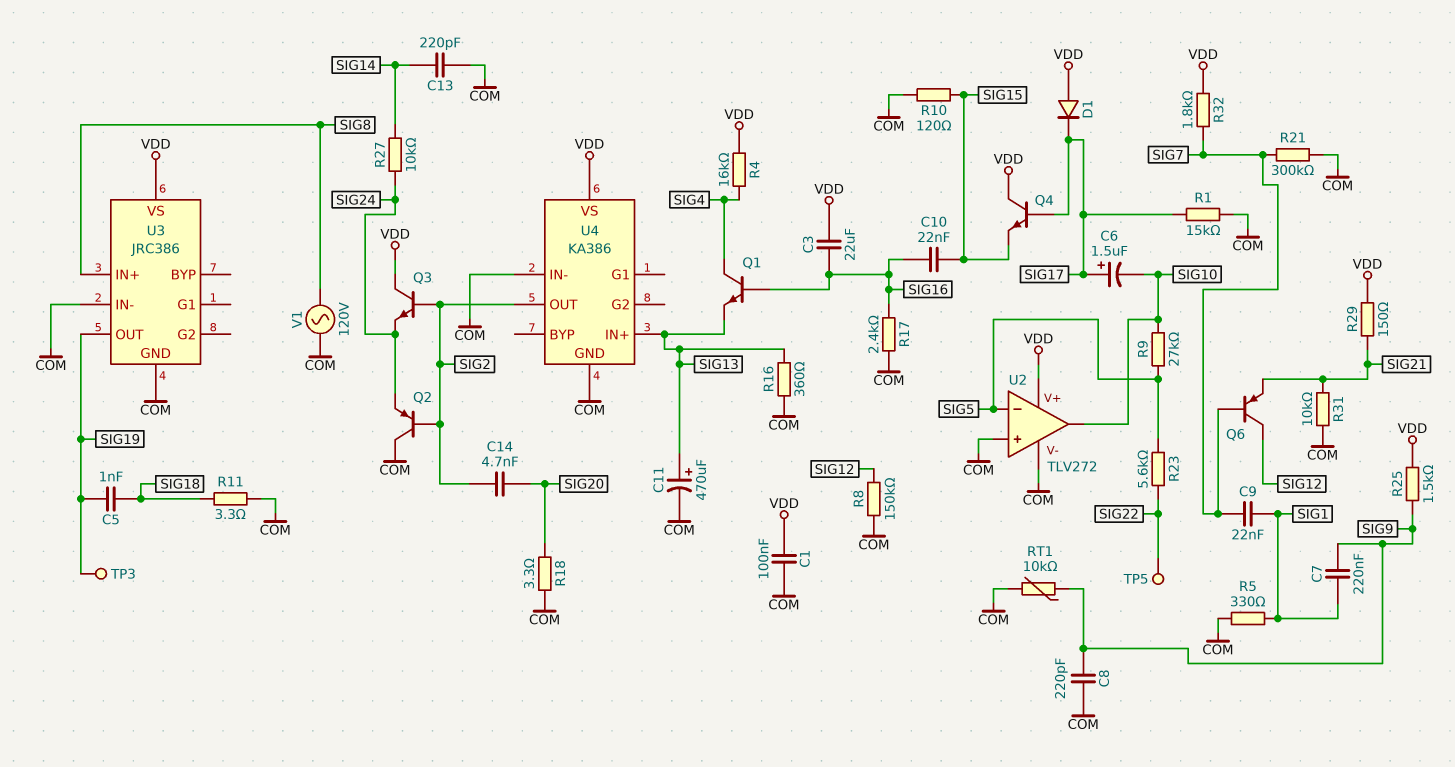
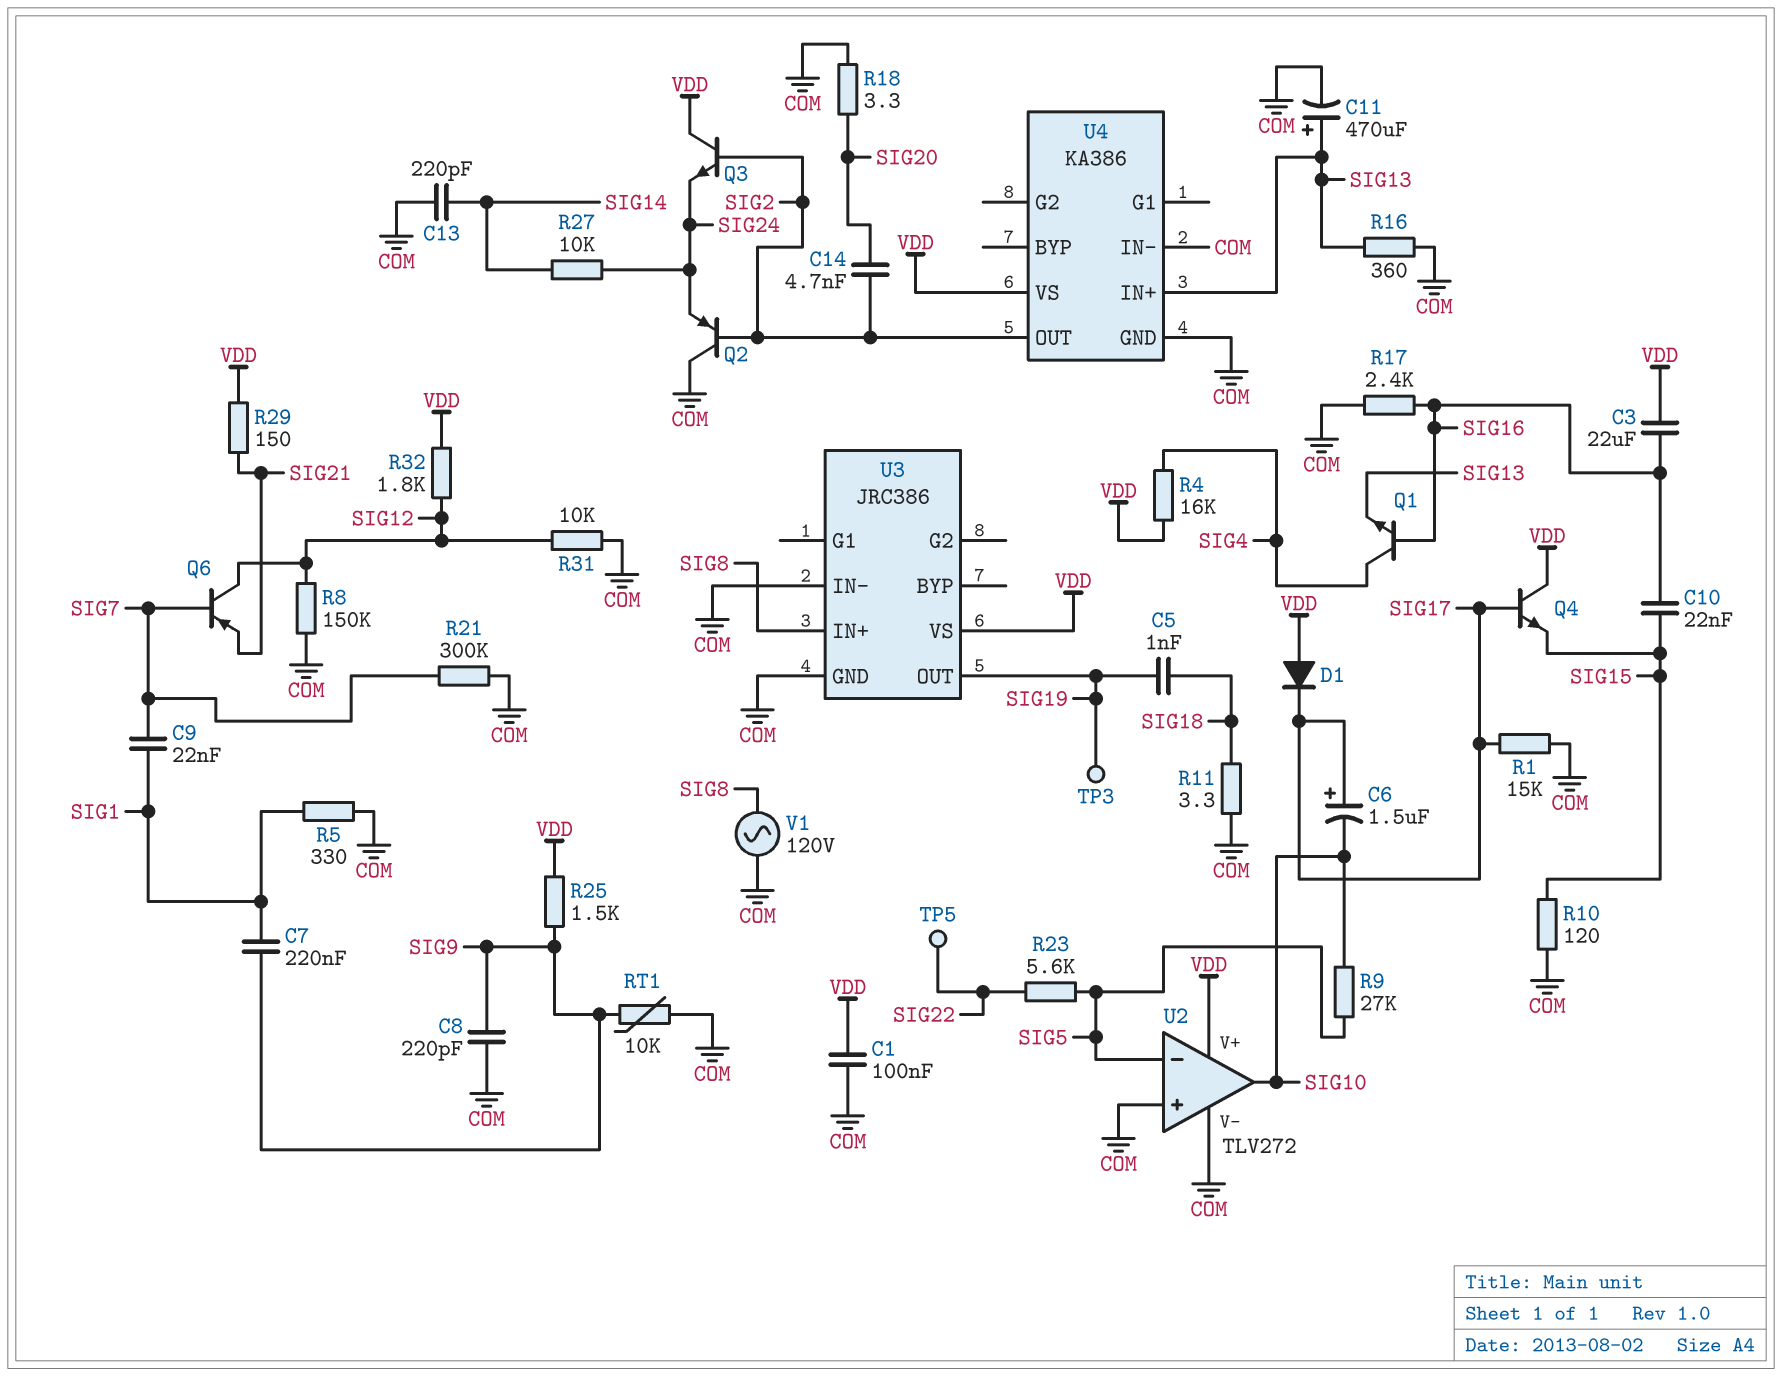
R31: 10k (COM, SIG21) -> 10k (COM, SIG12)
R32: 1.8k (SIG7, VDD) -> 1.8k (SIG12, VDD)

